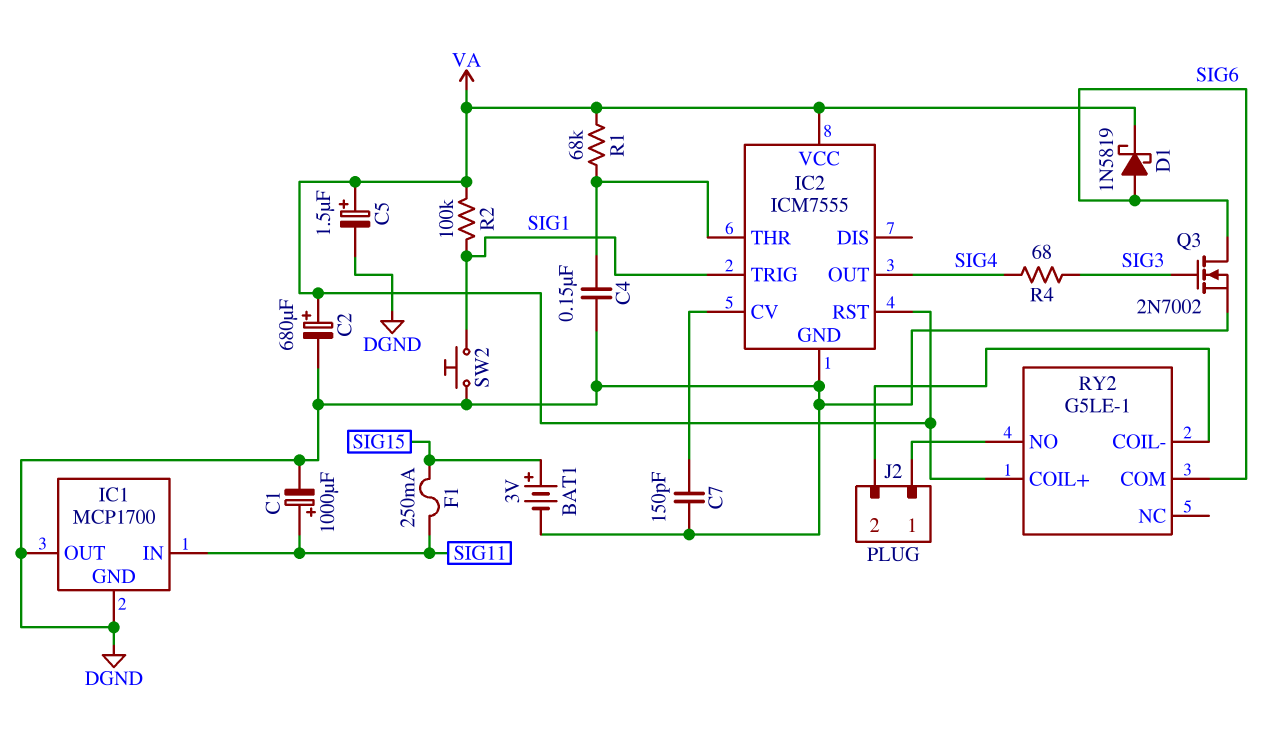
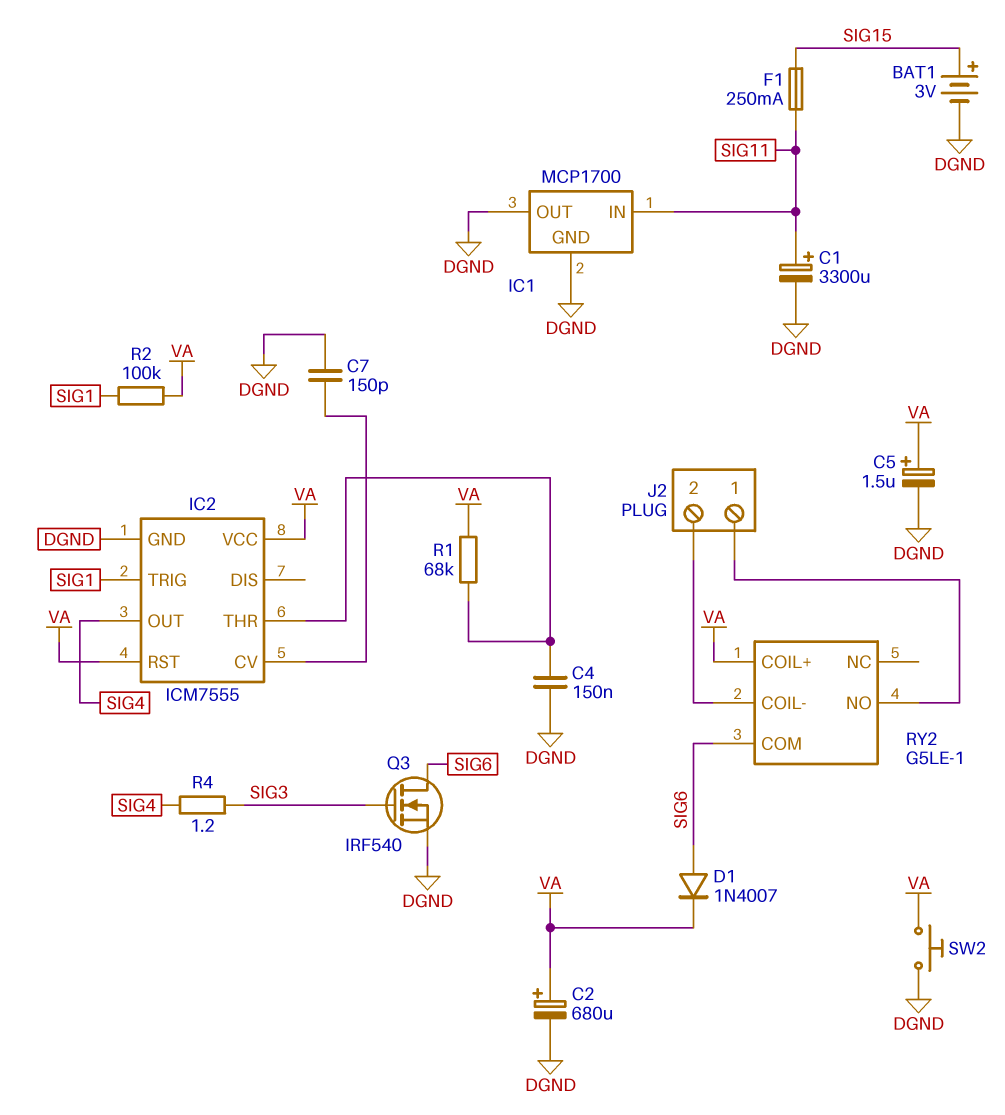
C1: 1000uF (plus SIG11, minus DGND) -> 3300uF (plus SIG11, minus DGND)
D1: schottky 1N5819 (A SIG6, K VA) -> diode 1N4007 (A SIG6, K VA)
Q3: NMOS 2N7002 (G SIG3, D SIG6, S DGND) -> NMOS IRF540 (G SIG3, D SIG6, S DGND)
R4: 68 (SIG3, SIG4) -> 1.2 (SIG3, SIG4)
SW2: button (DGND, SIG1) -> button (DGND, VA)

